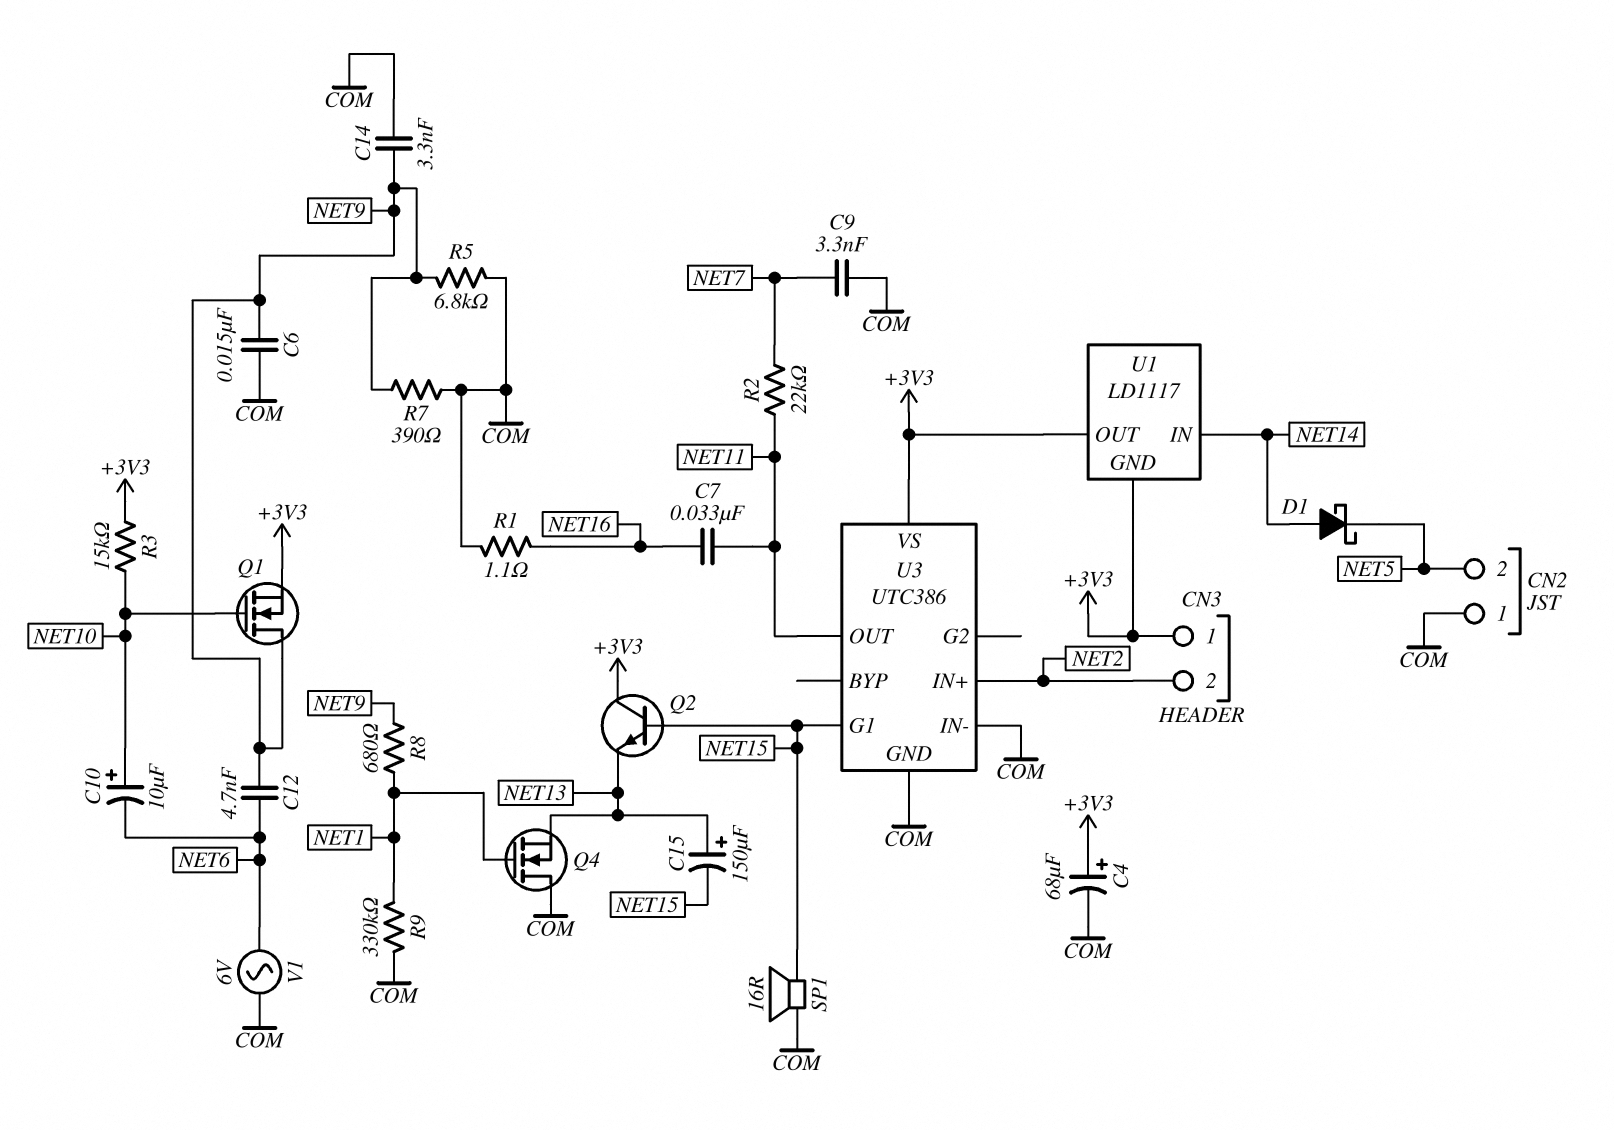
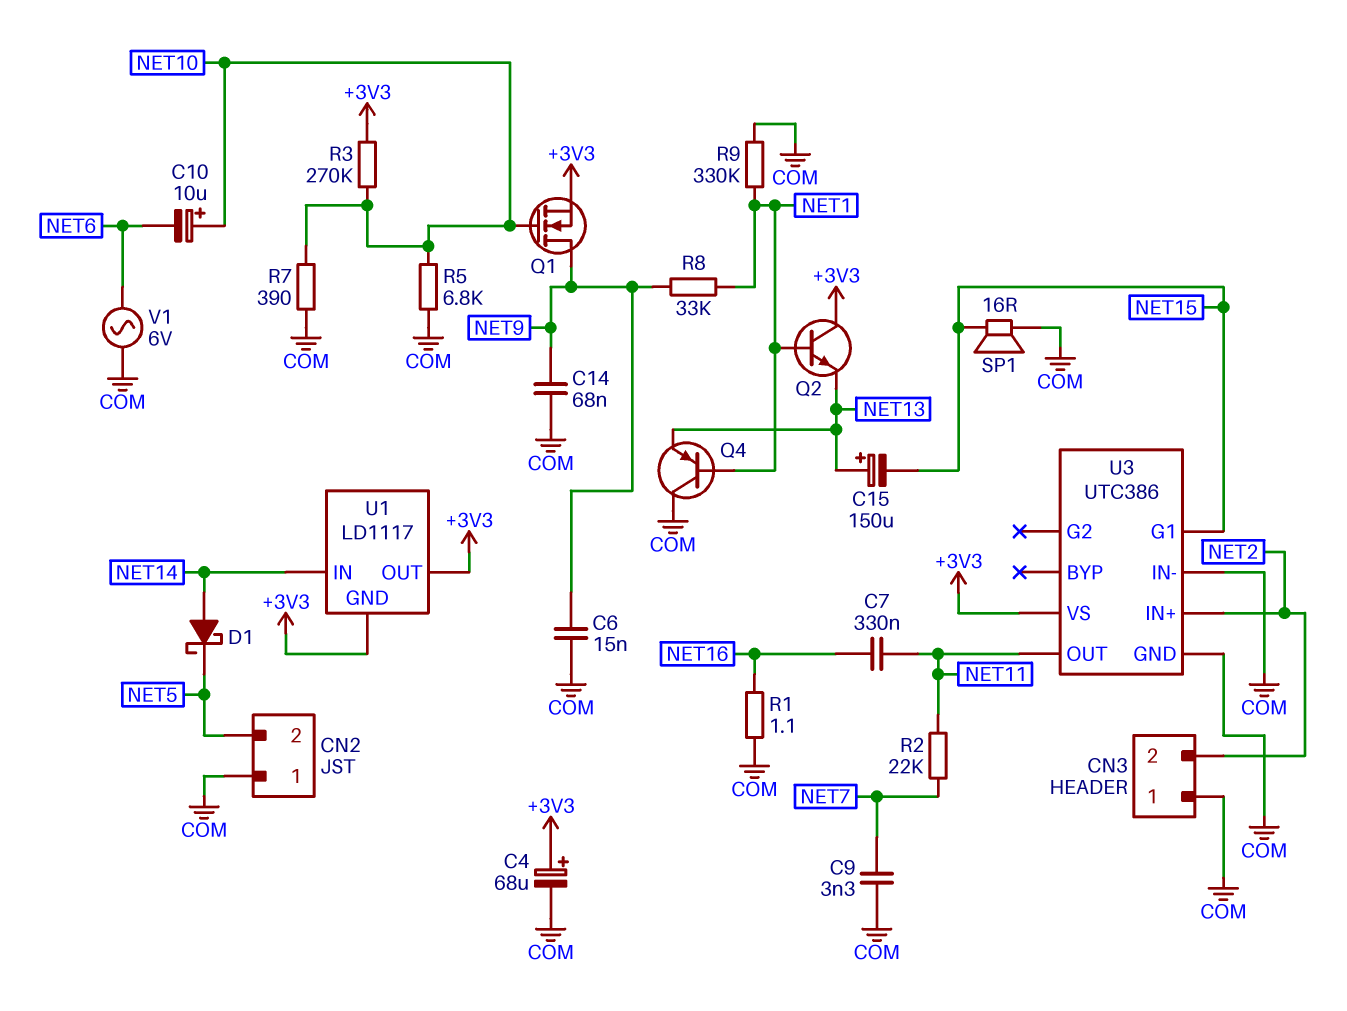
C7: 33nF (NET11, NET16) -> 330nF (NET11, NET16)
C12: 4.7nF (NET6, NET9) -> none
C14: 3.3nF (COM, NET9) -> 68nF (COM, NET9)
CN3 pin 1: +3V3 -> COM
Q2: NPN (B NET15, C +3V3, E NET13) -> NPN (B NET1, C +3V3, E NET13)
Q4: NMOS (G NET1, D COM, S NET13) -> PNP (B NET1, C COM, E NET13)
R3: 15k (+3V3, NET10) -> 270k (+3V3, NET10)
R5: 6.8k (COM, NET9) -> 6.8k (COM, NET10)
R7: 390 (COM, NET9) -> 390 (COM, NET10)
R8: 680 (NET1, NET9) -> 33k (NET1, NET9)

